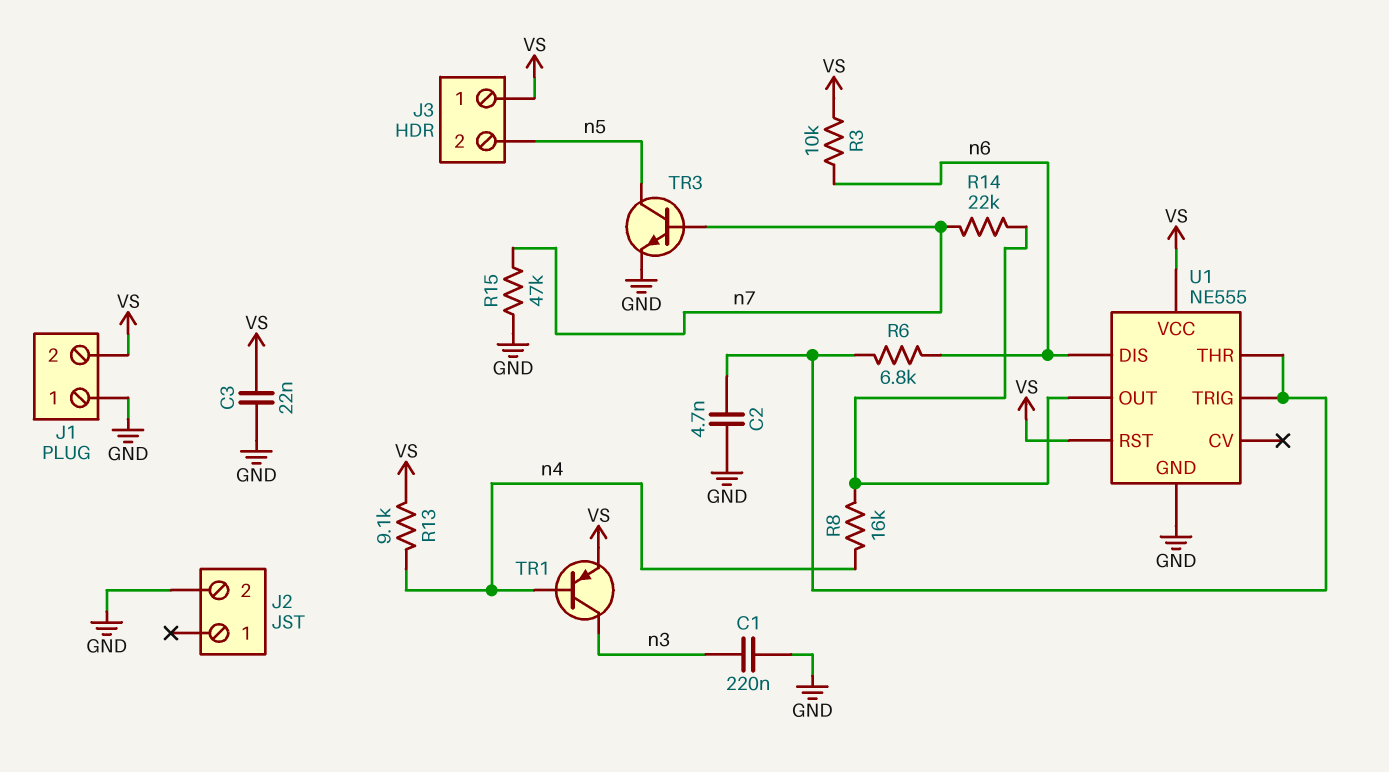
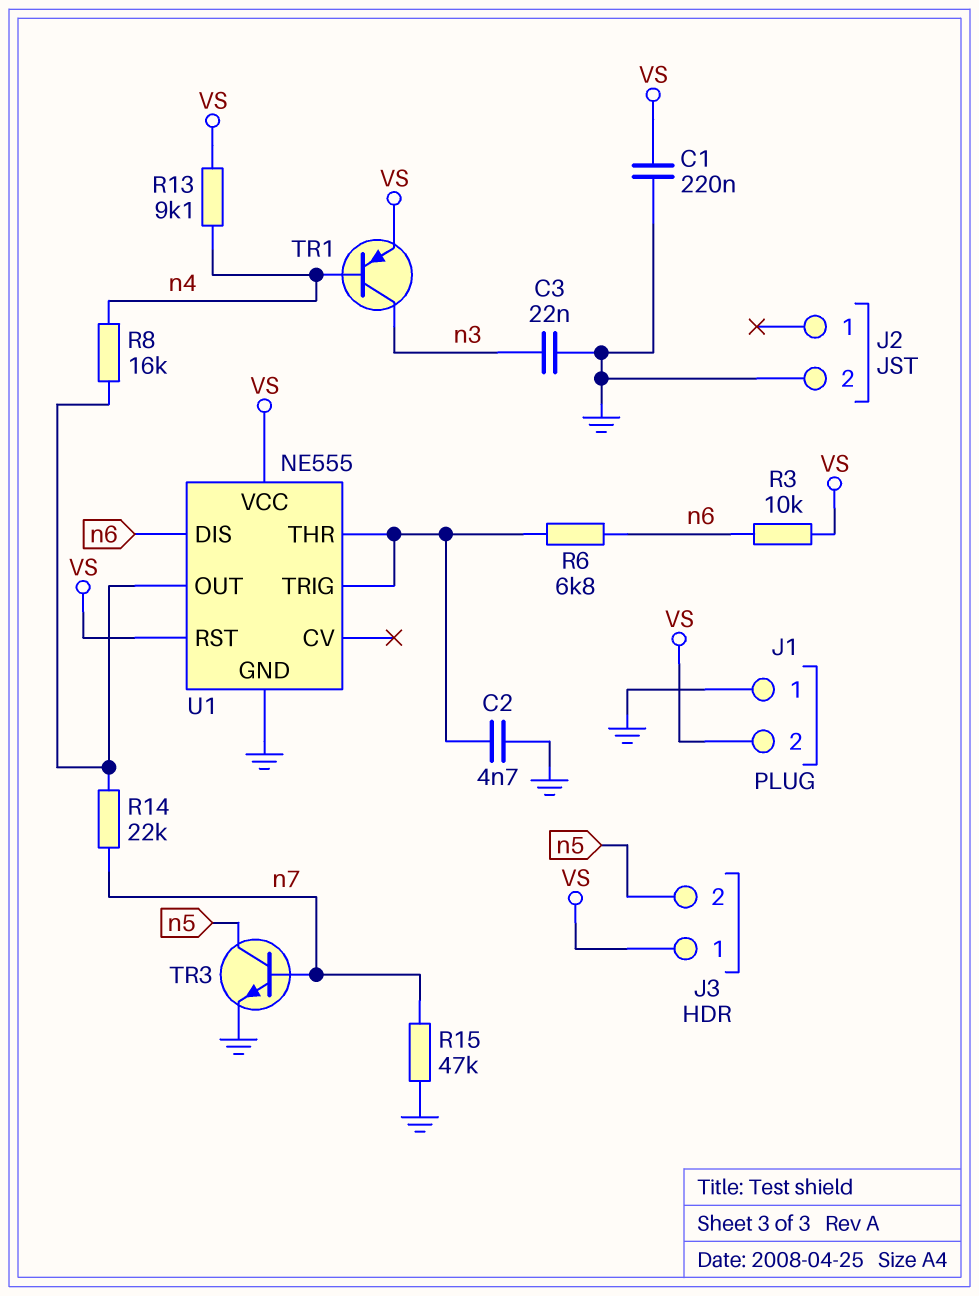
C1: 220nF (GND, n3) -> 220nF (GND, VS)
C3: 22nF (GND, VS) -> 22nF (GND, n3)

